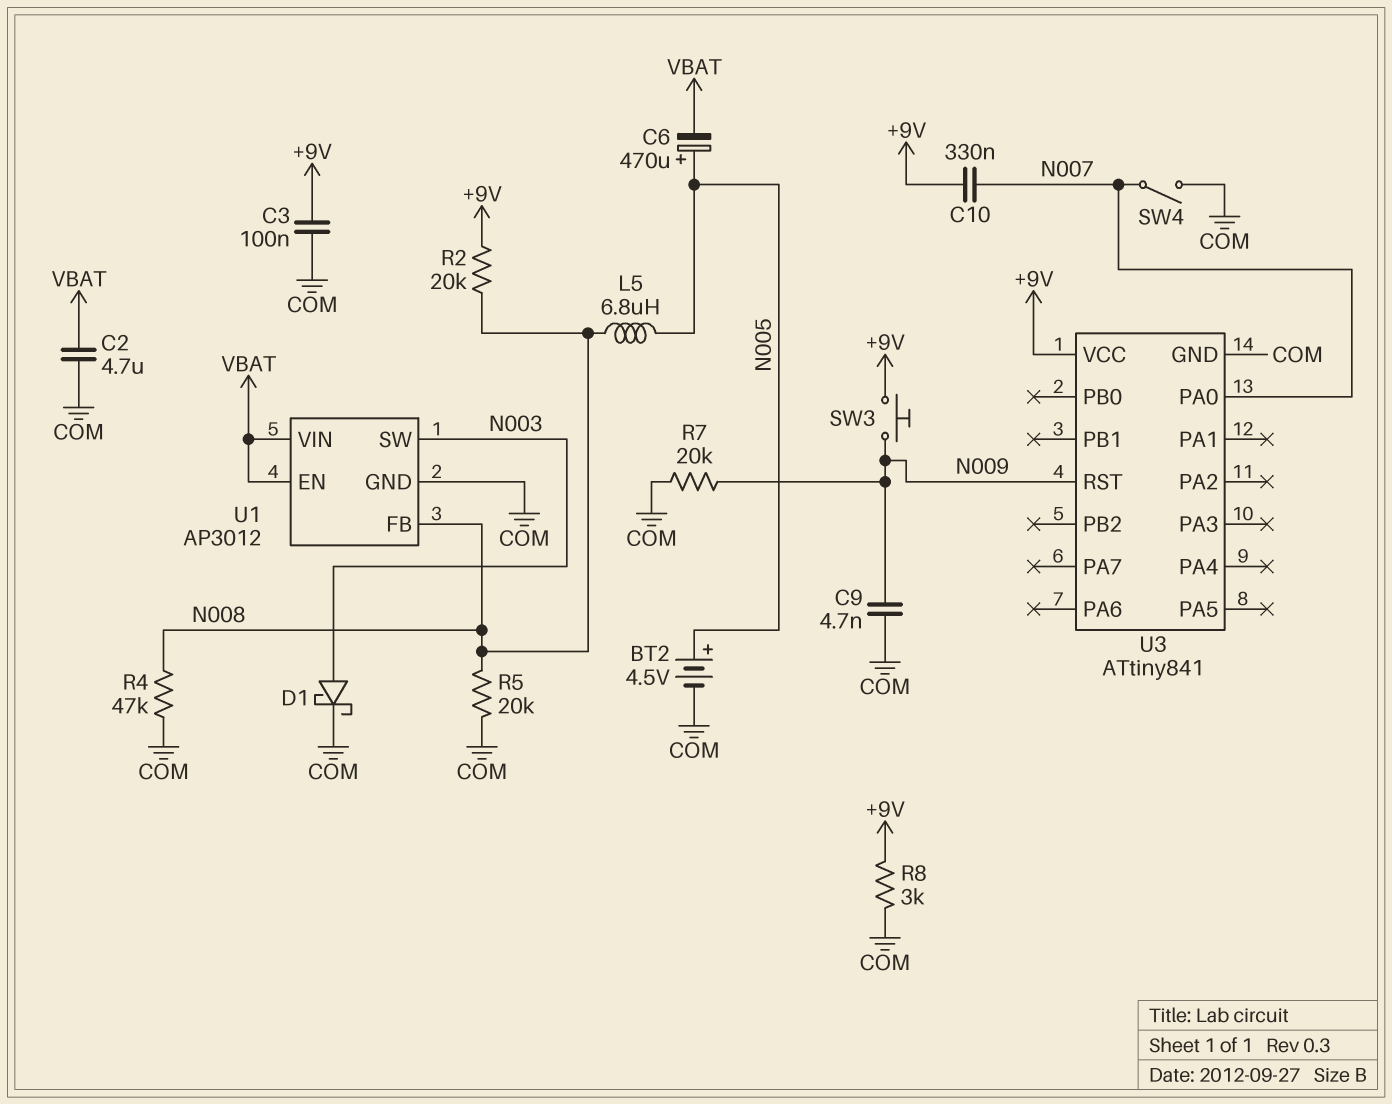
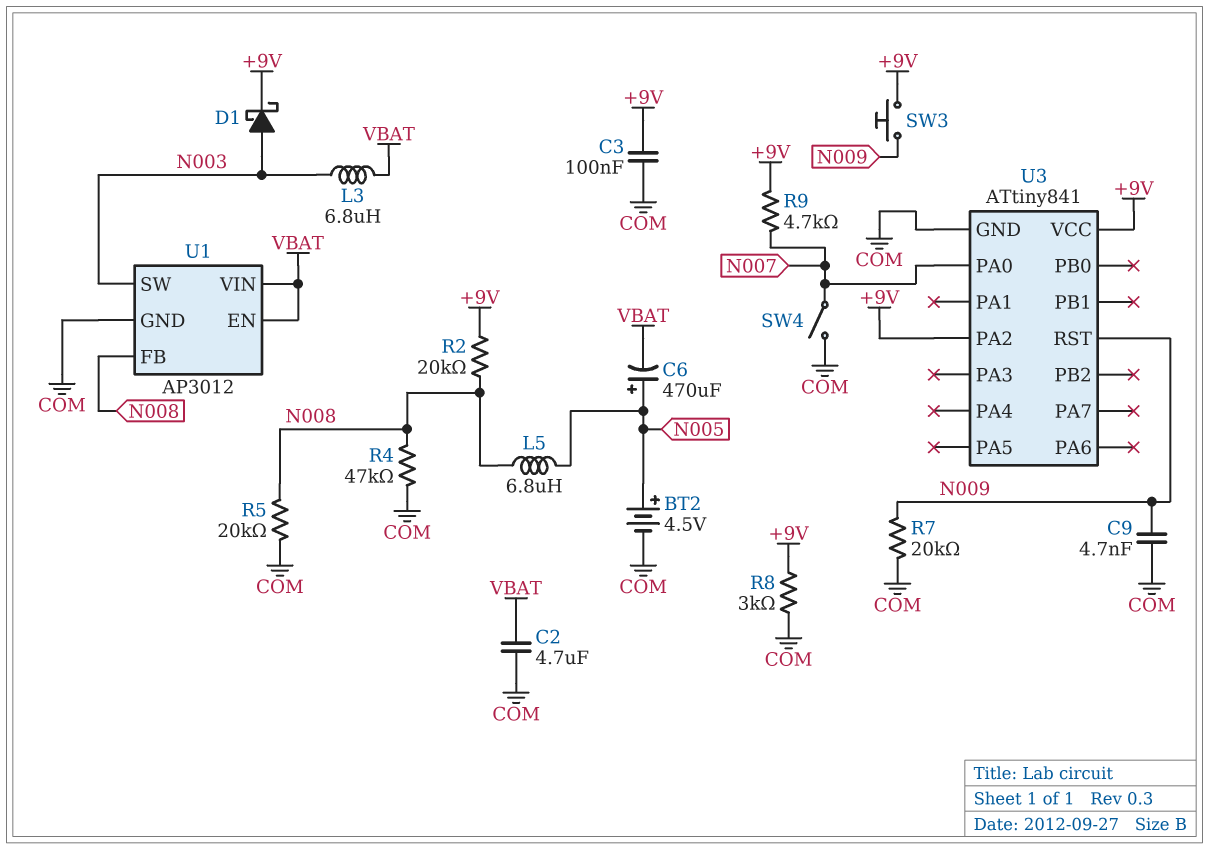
C10: 330nF (+9V, N007) -> none
D1: schottky (A N003, K COM) -> schottky (A N003, K +9V)
L3: none -> 6.8uH (N003, VBAT)
R9: none -> 4.7k (+9V, N007)
U3 pin PA2: none -> +9V

